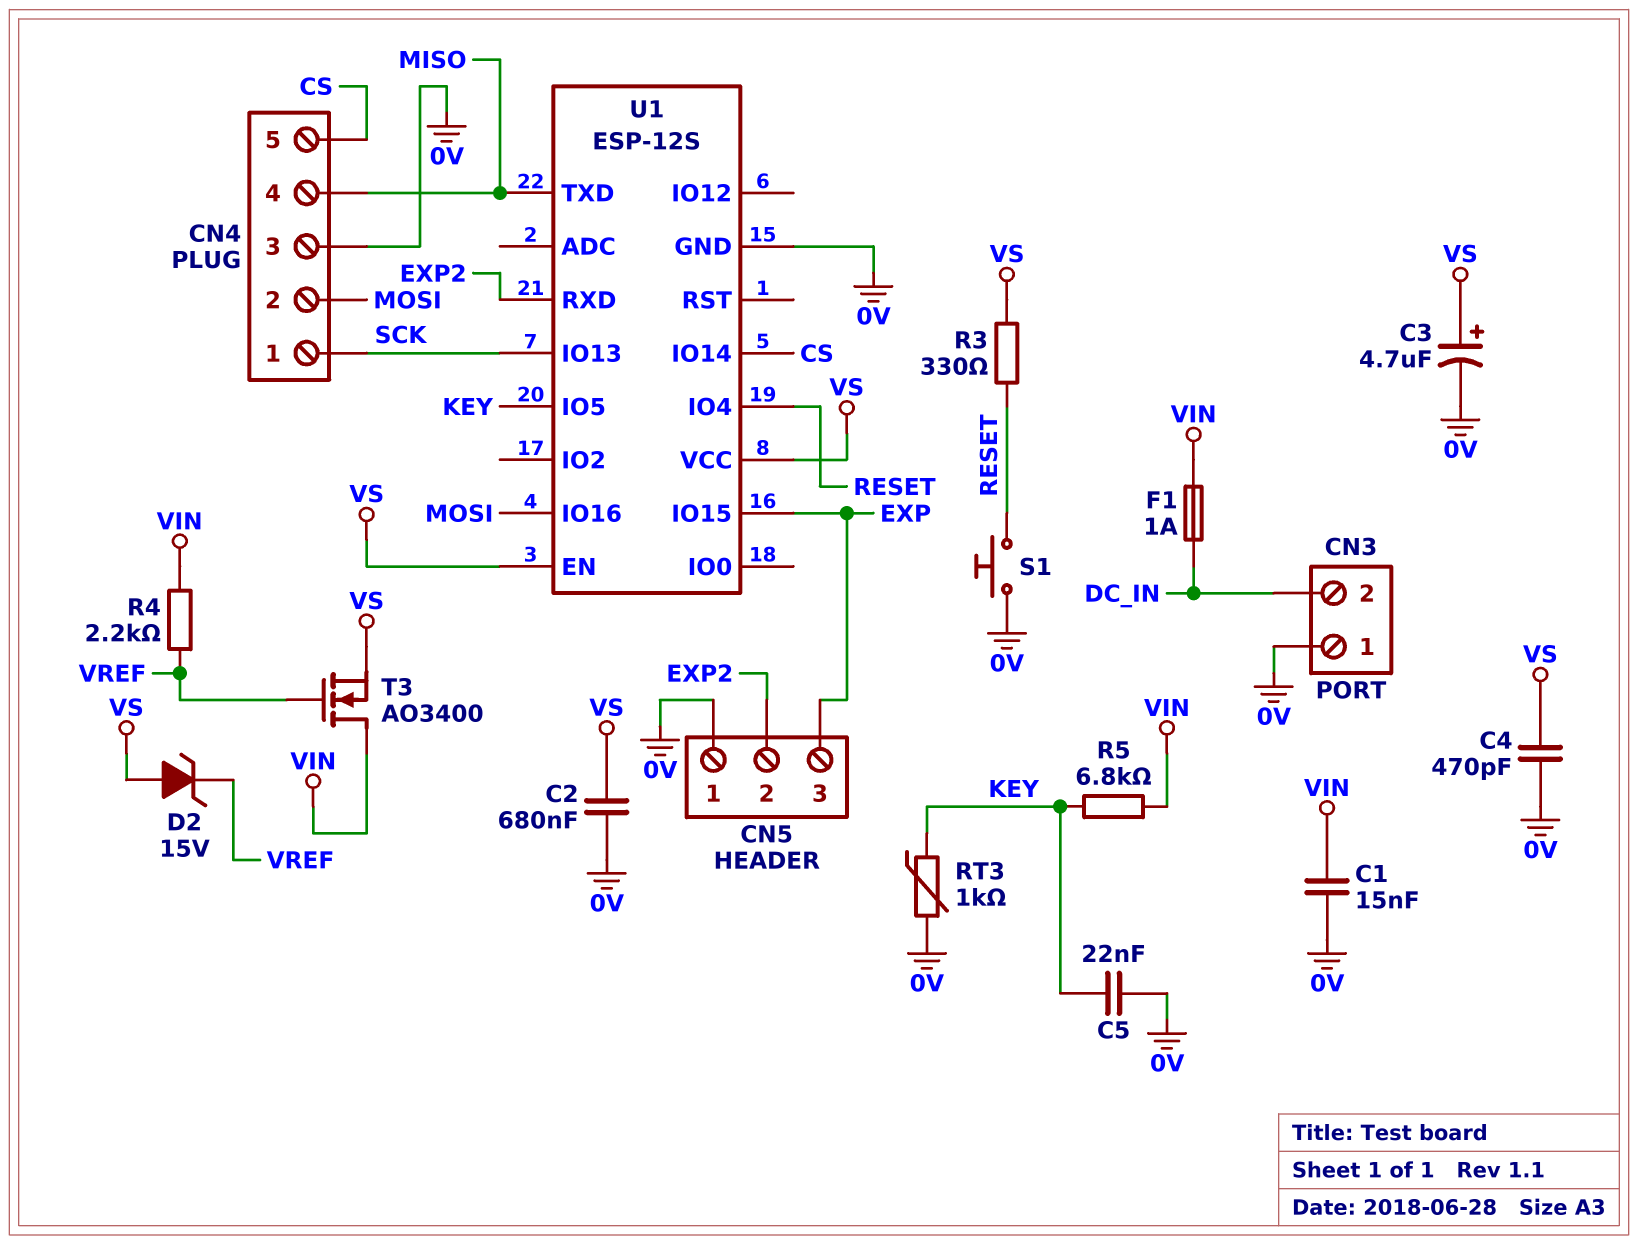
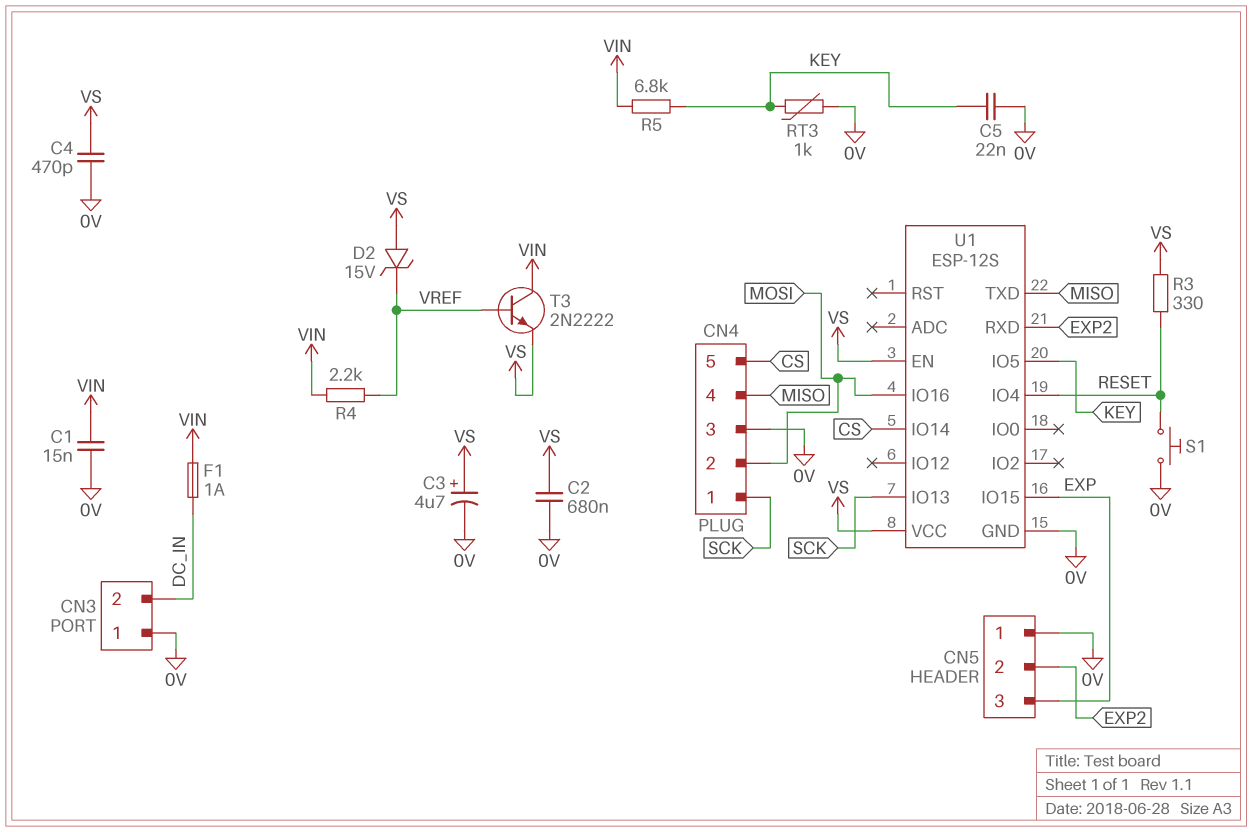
T3: NMOS AO3400 (G VREF, D VIN, S VS) -> NPN 2N2222 (B VREF, C VIN, E VS)

